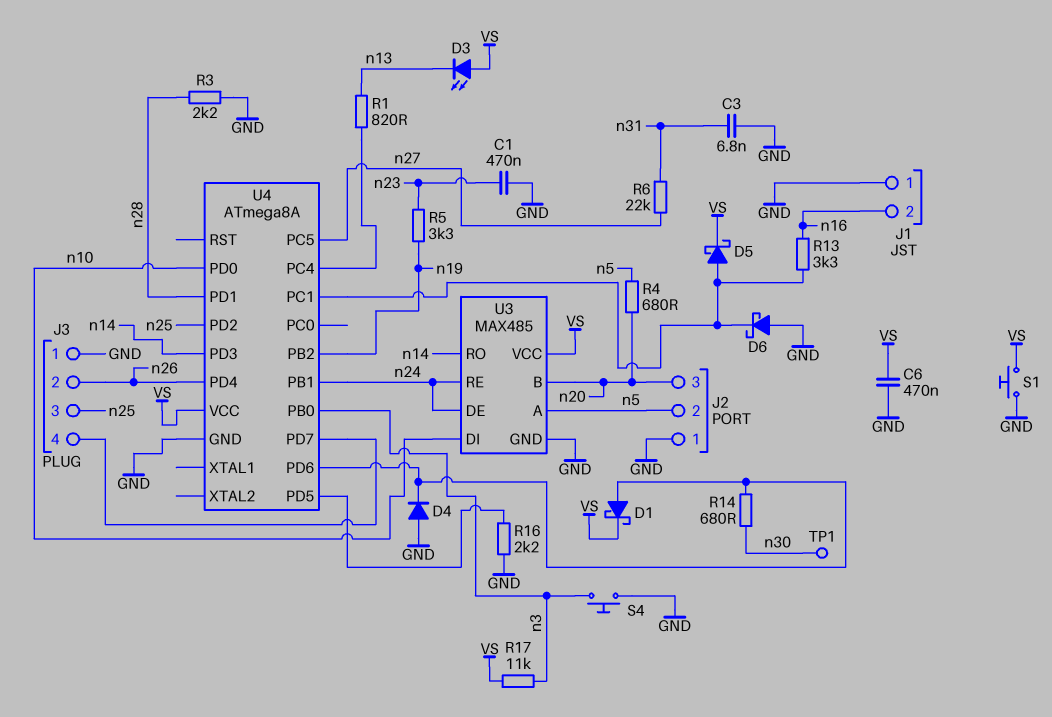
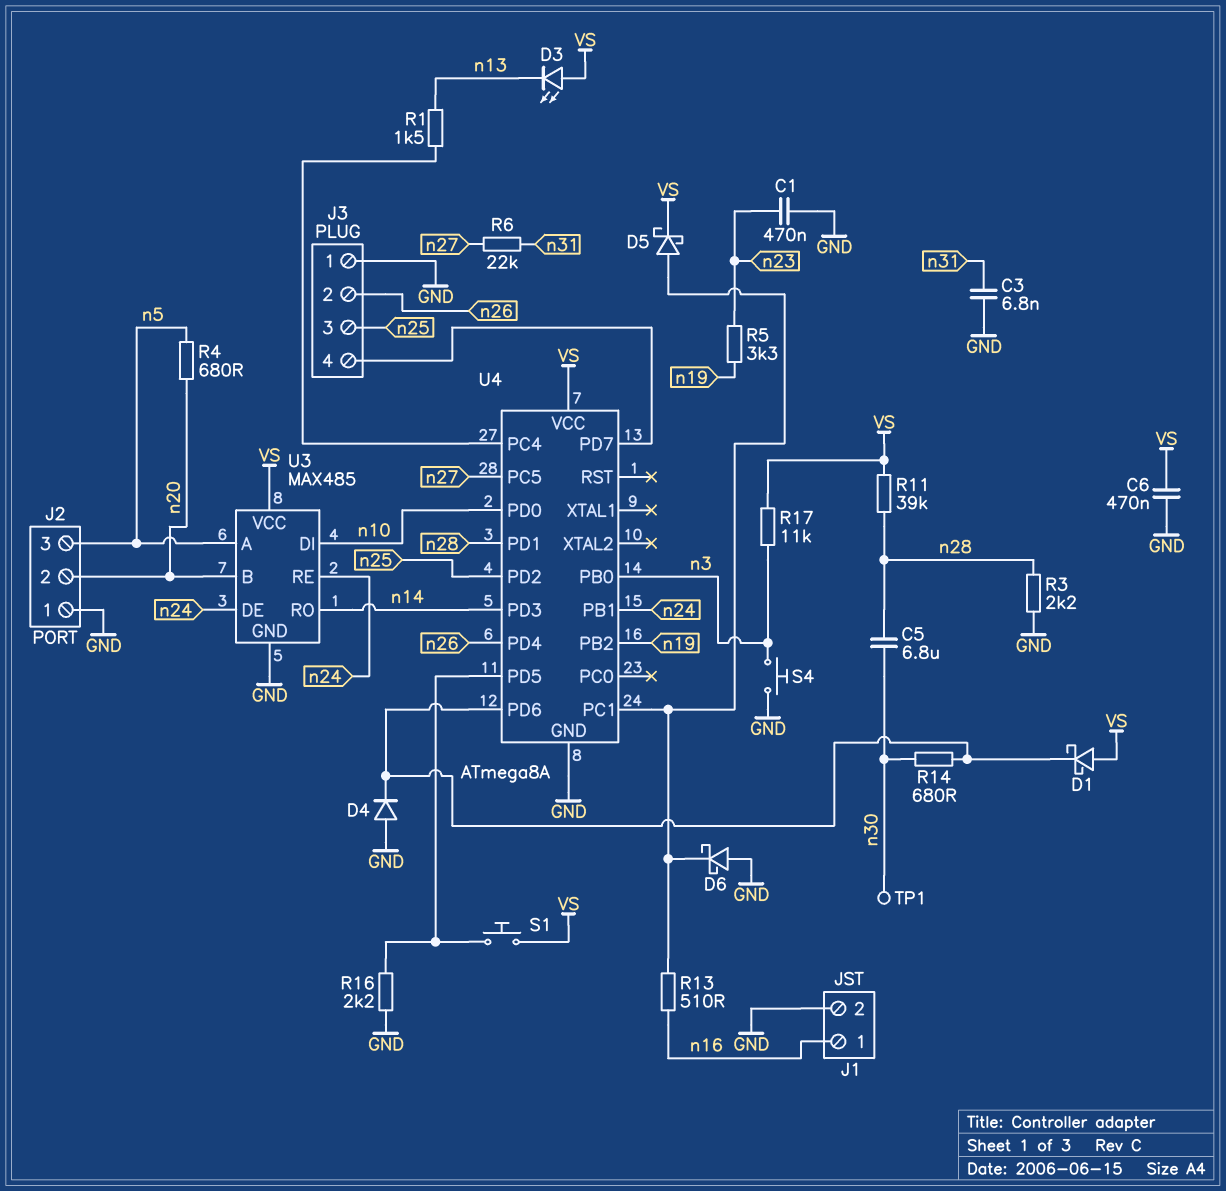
C5: none -> 6.8uF (n28, n30)
D1: schottky (A U4/PD6, K VS) -> schottky (A VS, K U4/PD6)
J1 pin 1: GND -> n16
J1 pin 2: n16 -> GND
J2 pin 2: n5 -> n20
J2 pin 3: n20 -> n5
R1: 820 (U4/PC4, n13) -> 1.5k (U4/PC4, n13)
R11: none -> 39k (VS, n28)
R13: 3.3k (U4/PC1, n16) -> 510 (U4/PC1, n16)
S1: button (GND, VS) -> button (U4/PD5, VS)

